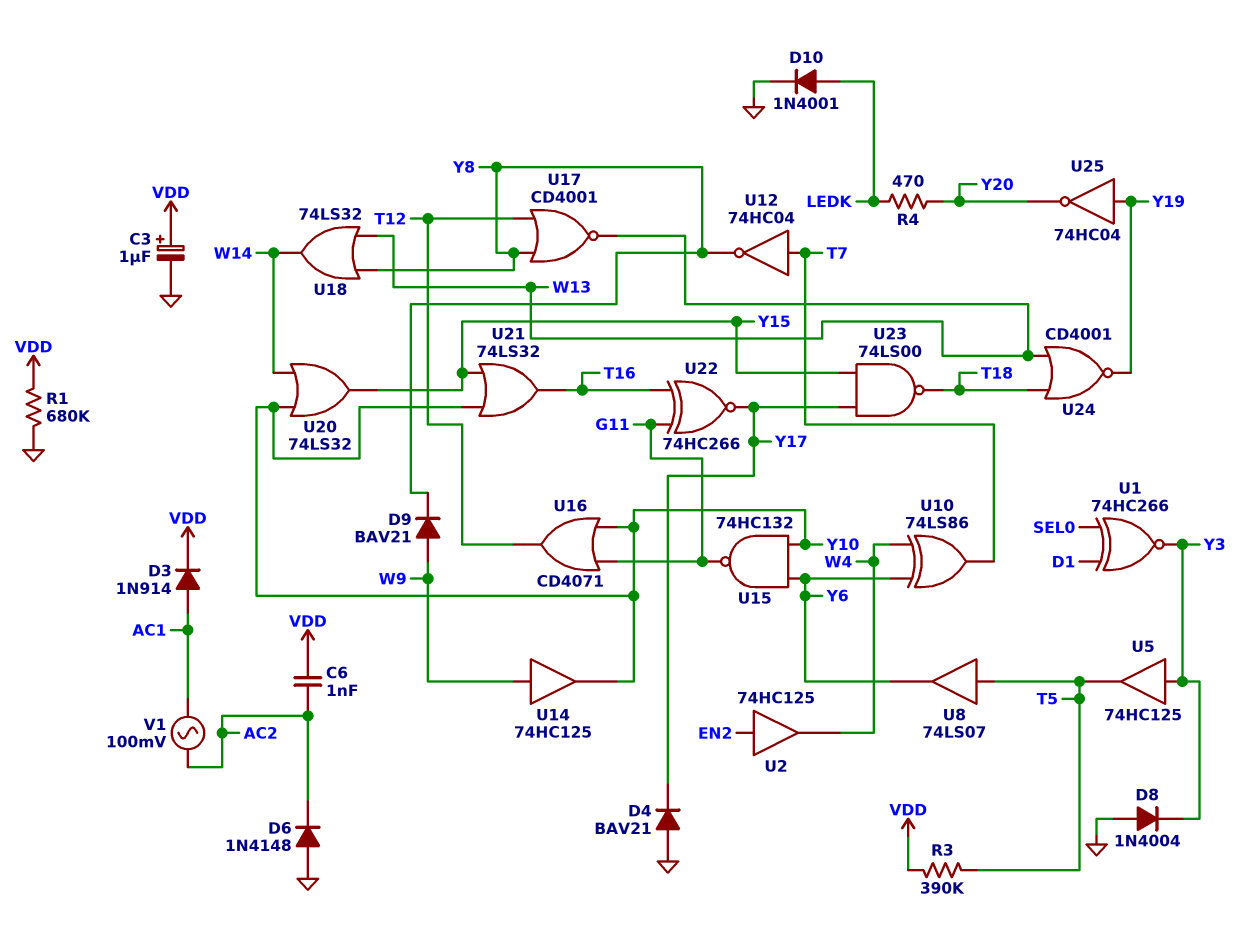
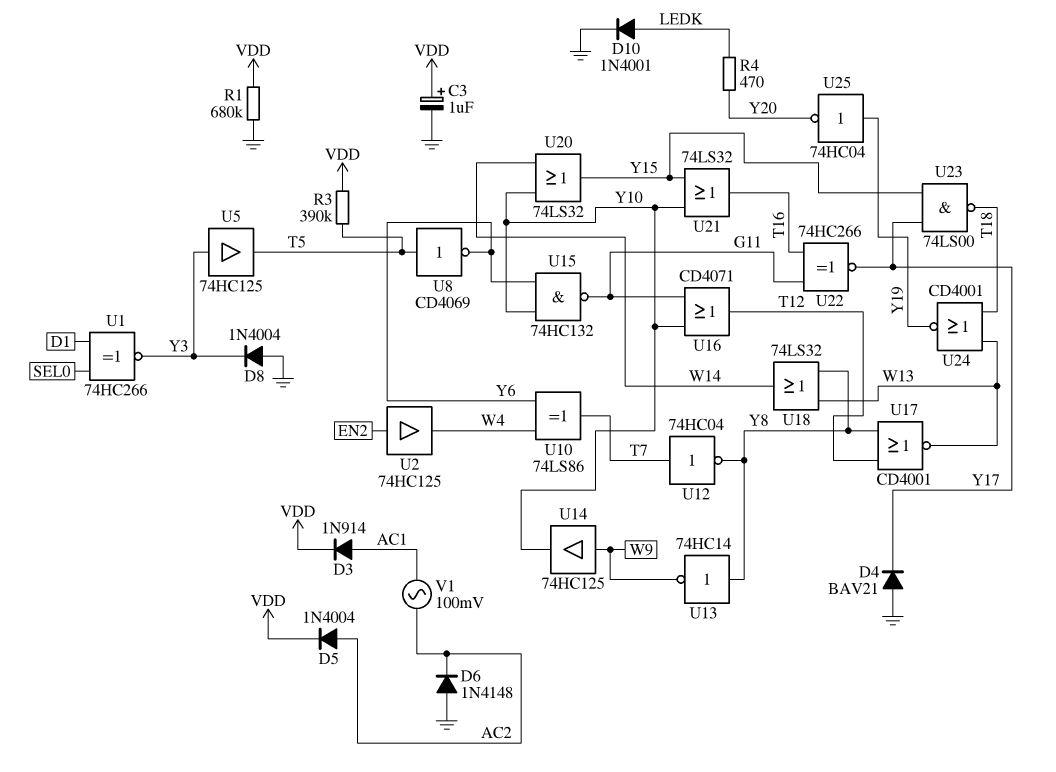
C6: 1nF (AC2, VDD) -> none
D5: none -> diode 1N4004 (A AC2, K VDD)
D9: diode BAV21 (A W9, K Y8) -> none
U8: buffer 74LS07 (in T5, out Y6) -> NOT CD4069 (in T5, out Y6)
U13: none -> NOT 74HC14 (in Y8, out W9)

